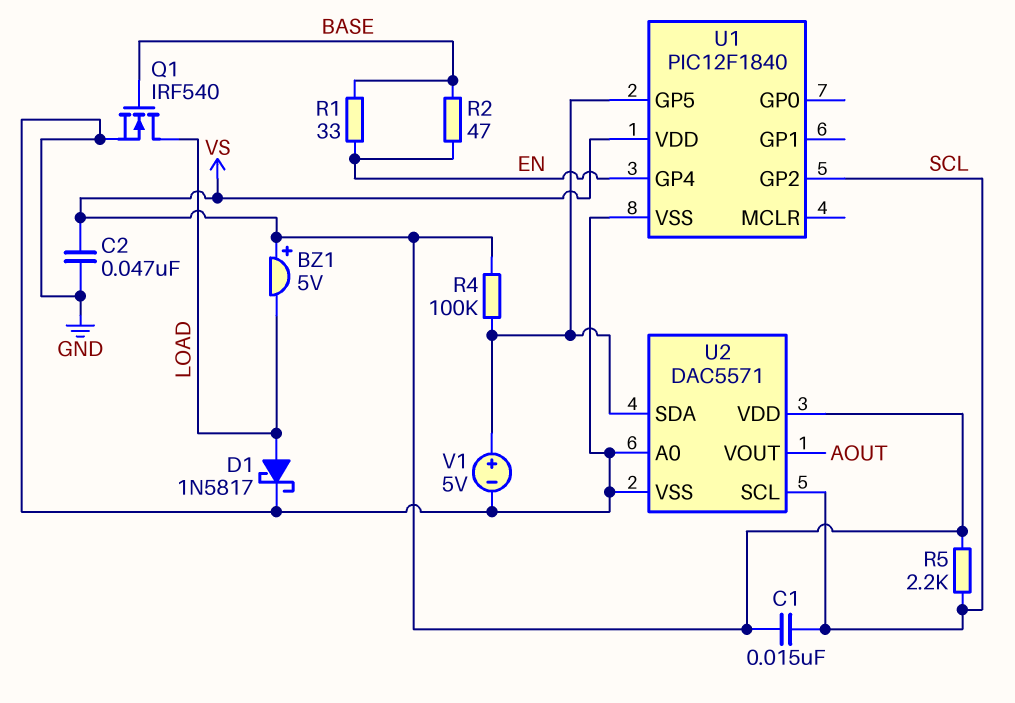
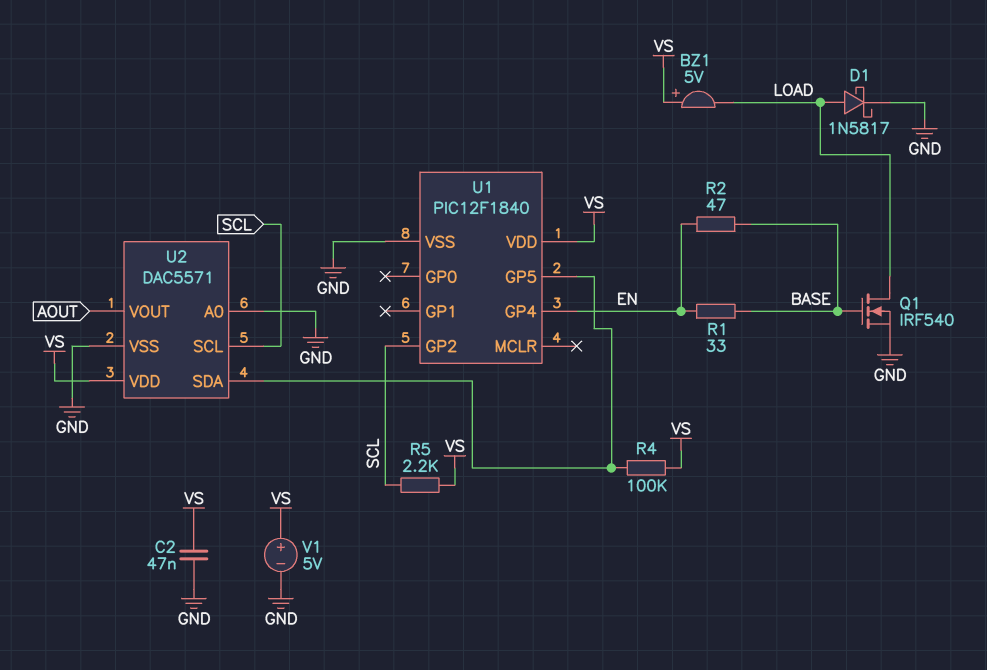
C1: 15nF (SCL, VS) -> none
V1: 5V (plus U1/GP5, minus GND) -> 5V (plus VS, minus GND)

